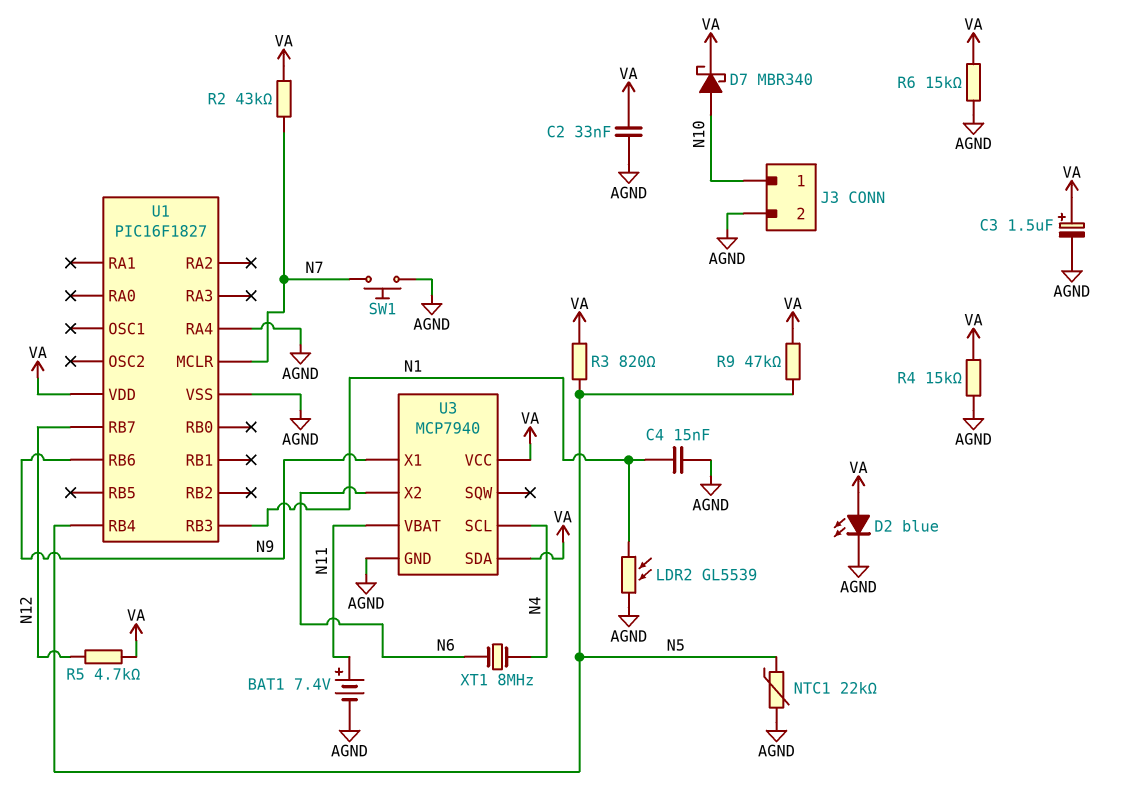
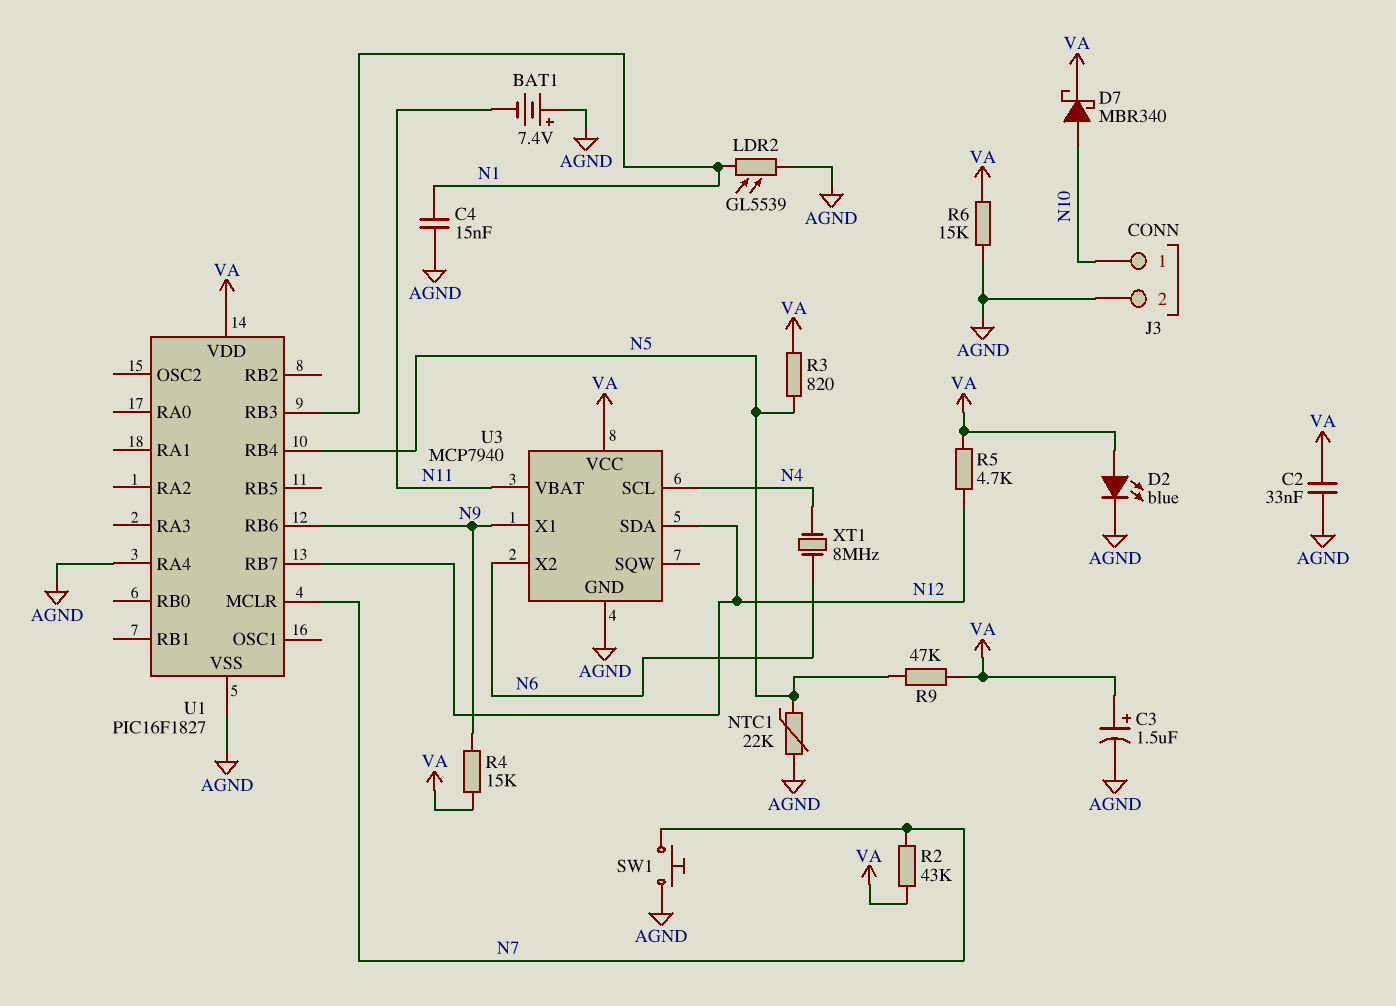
BAT1: 7.4V (plus N11, minus AGND) -> 7.4V (plus AGND, minus N11)
R4: 15k (AGND, VA) -> 15k (N9, VA)
U3 pin SDA: VA -> N12

